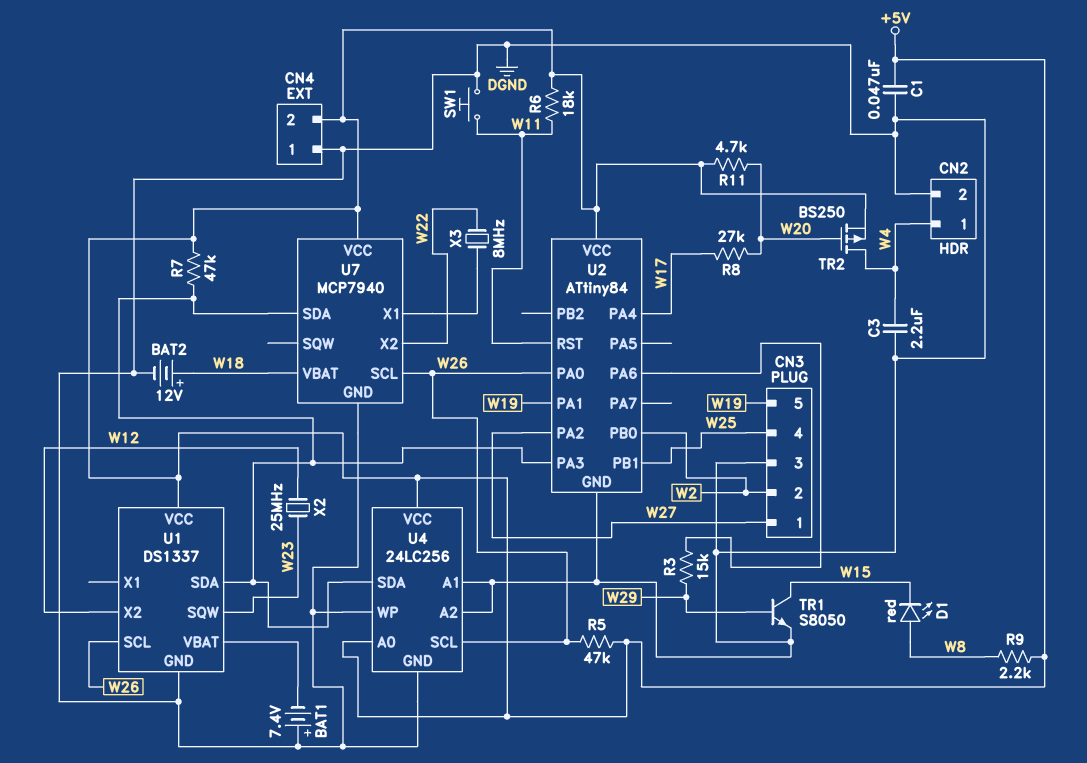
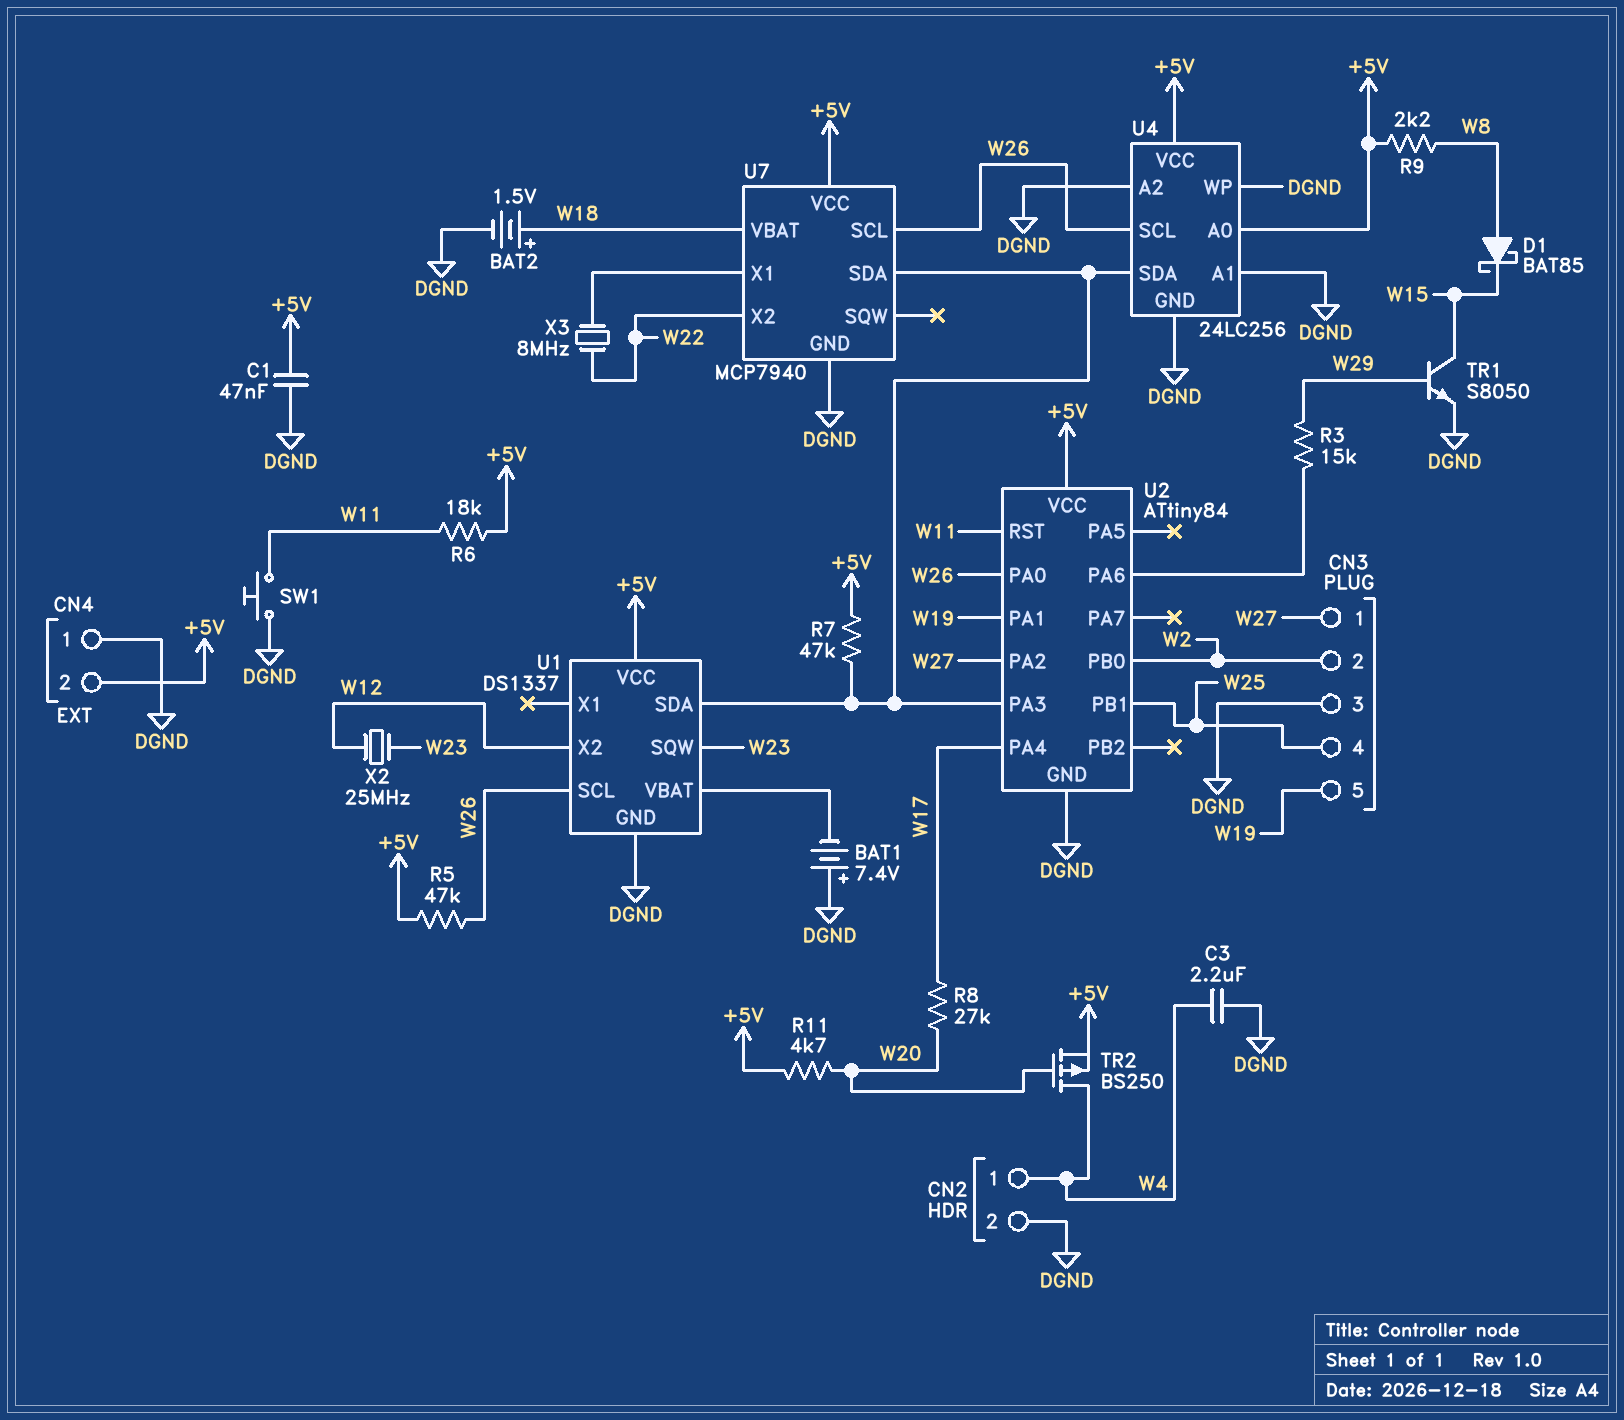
BAT2: 12V (plus W18, minus DGND) -> 1.5V (plus W18, minus DGND)
D1: LED red (A W8, K W15) -> schottky BAT85 (A W8, K W15)

